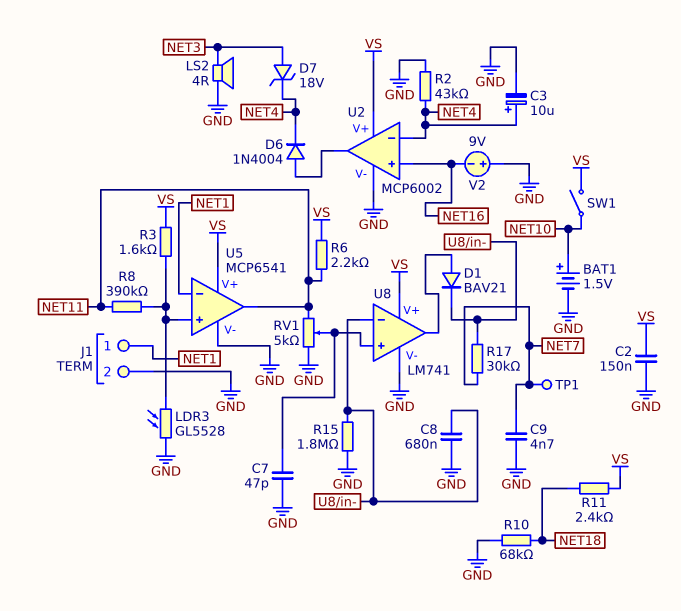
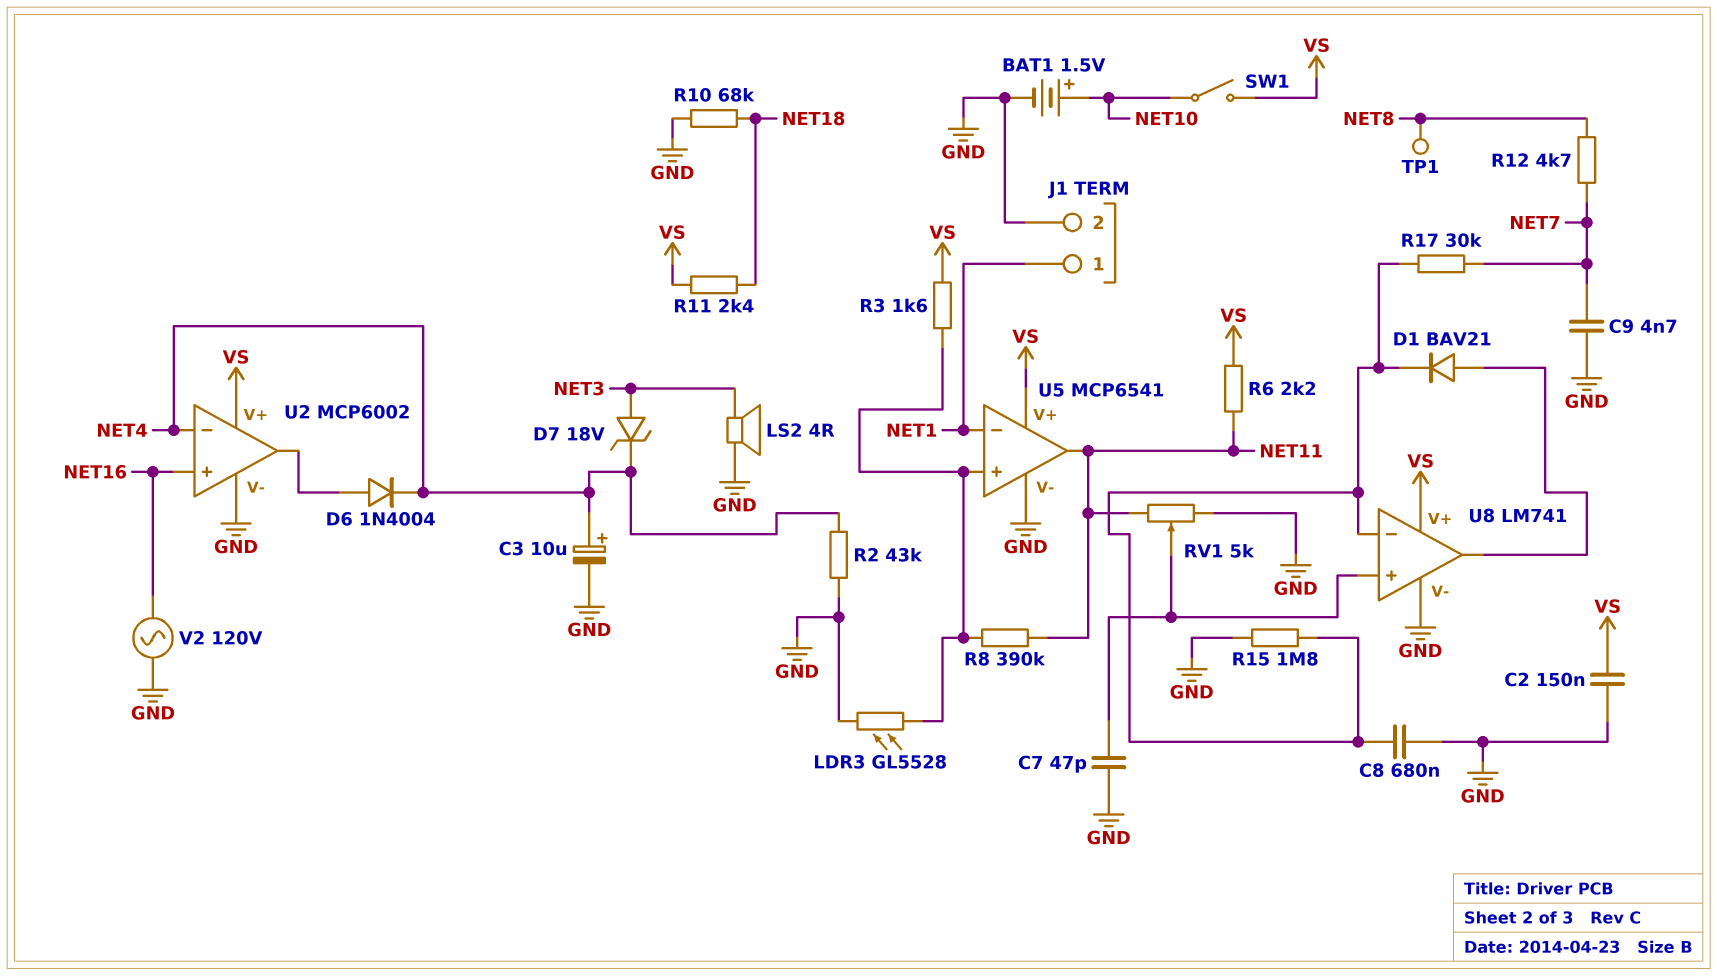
R12: none -> 4.7k (NET7, NET8)
TP1: test point (NET7) -> test point (NET8)
V2: 9V (plus GND, minus NET16) -> AC 120V (GND, NET16)

